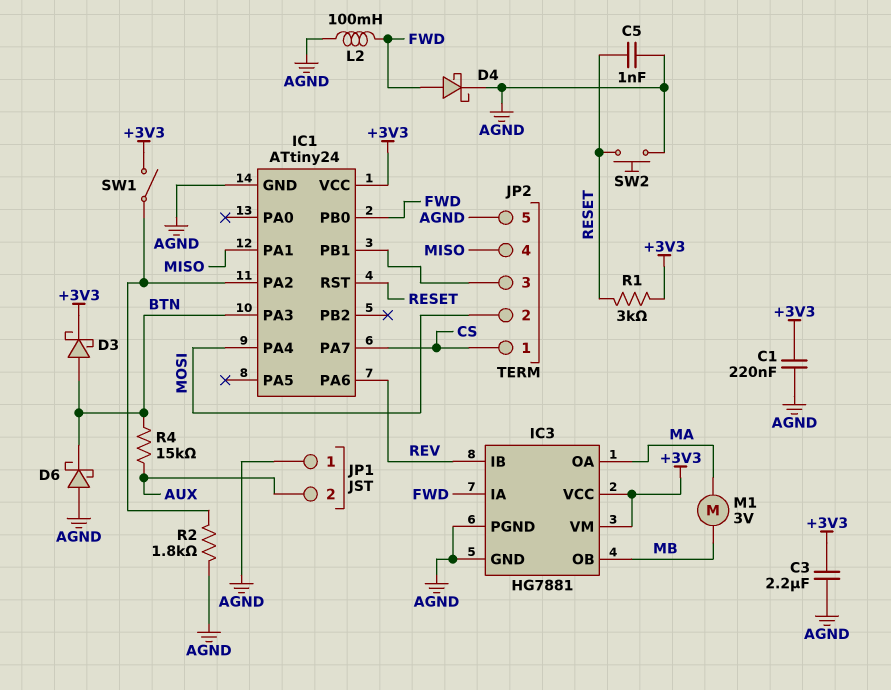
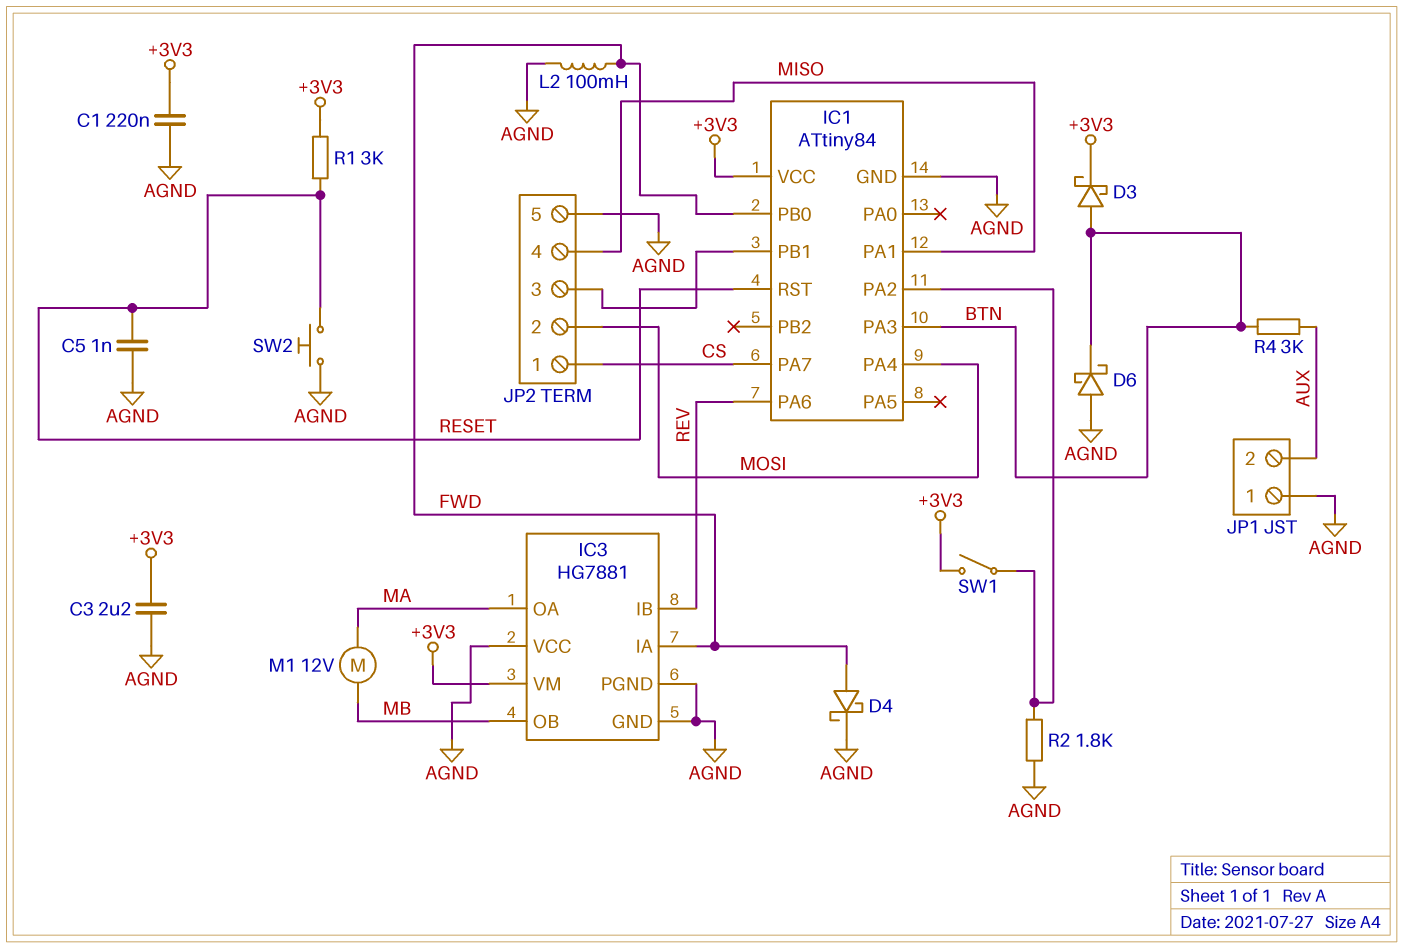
IC1: ATtiny24 -> ATtiny84
IC3 pin VCC: +3V3 -> AGND
M1: motor 3V (MA, MB) -> motor 12V (MA, MB)
R4: 15k (AUX, BTN) -> 3k (AUX, BTN)

